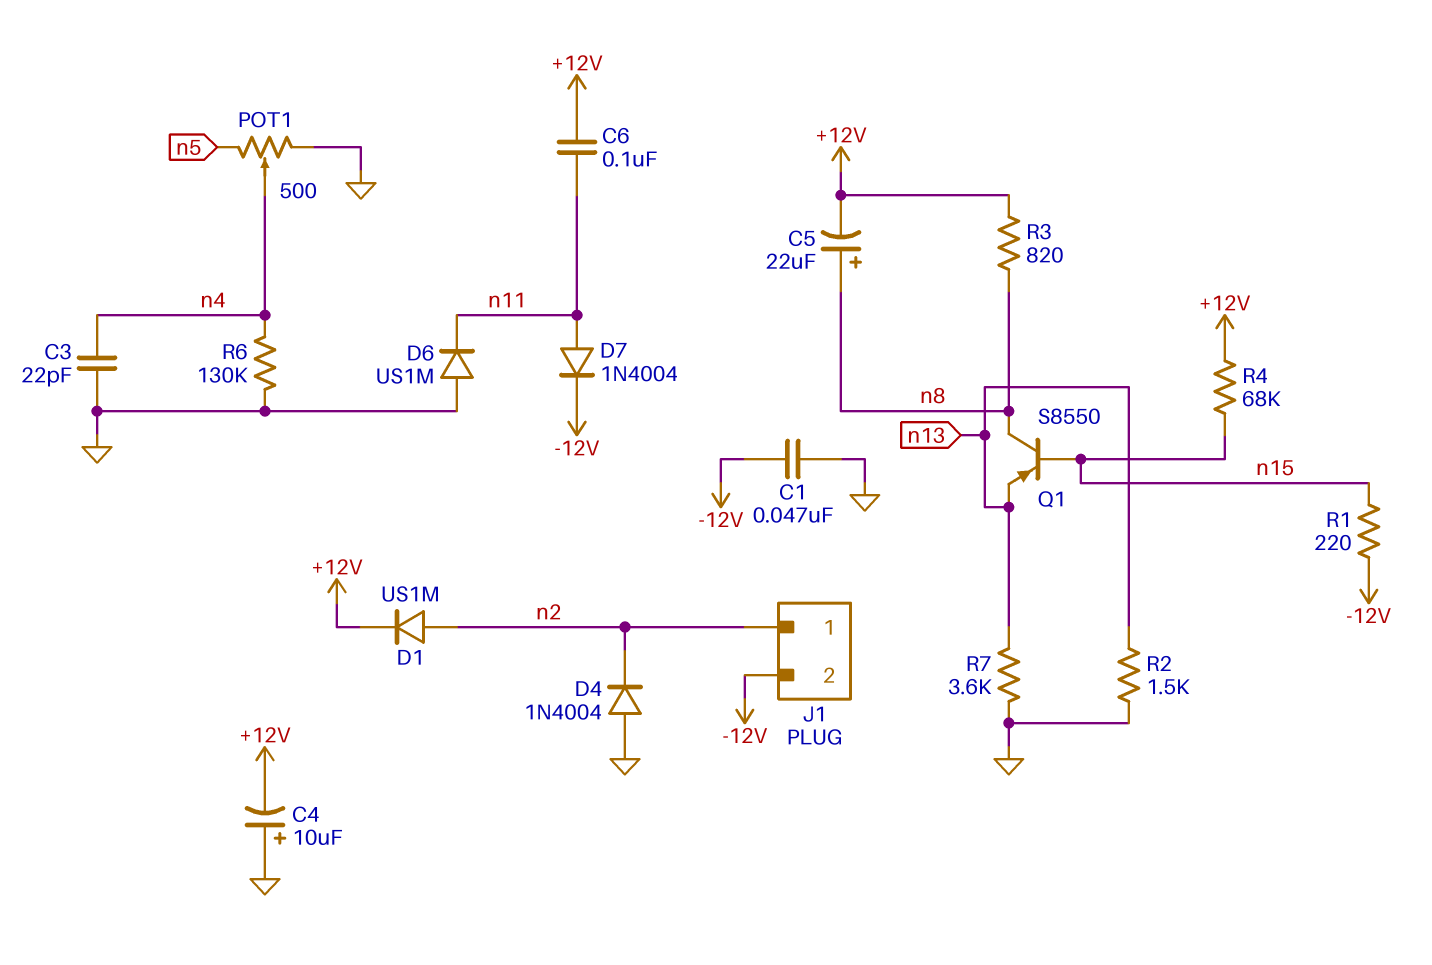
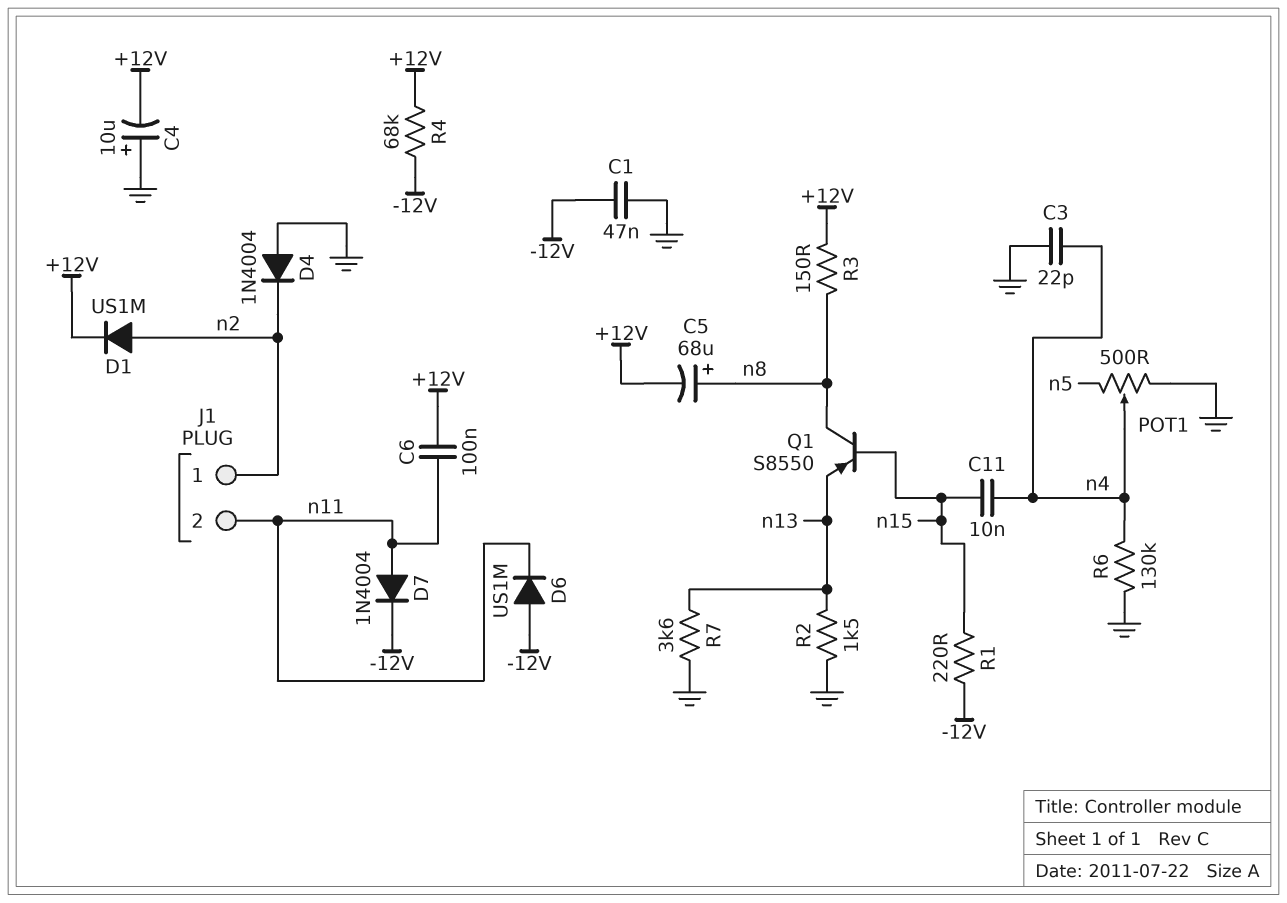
C5: 22uF (plus n8, minus +12V) -> 68uF (plus n8, minus +12V)
C11: none -> 10nF (n4, n15)
D6: diode US1M (A GND, K n11) -> diode US1M (A -12V, K n11)
J1 pin 2: -12V -> n11
R3: 820 (+12V, n8) -> 150 (+12V, n8)
R4: 68k (+12V, n15) -> 68k (+12V, -12V)

